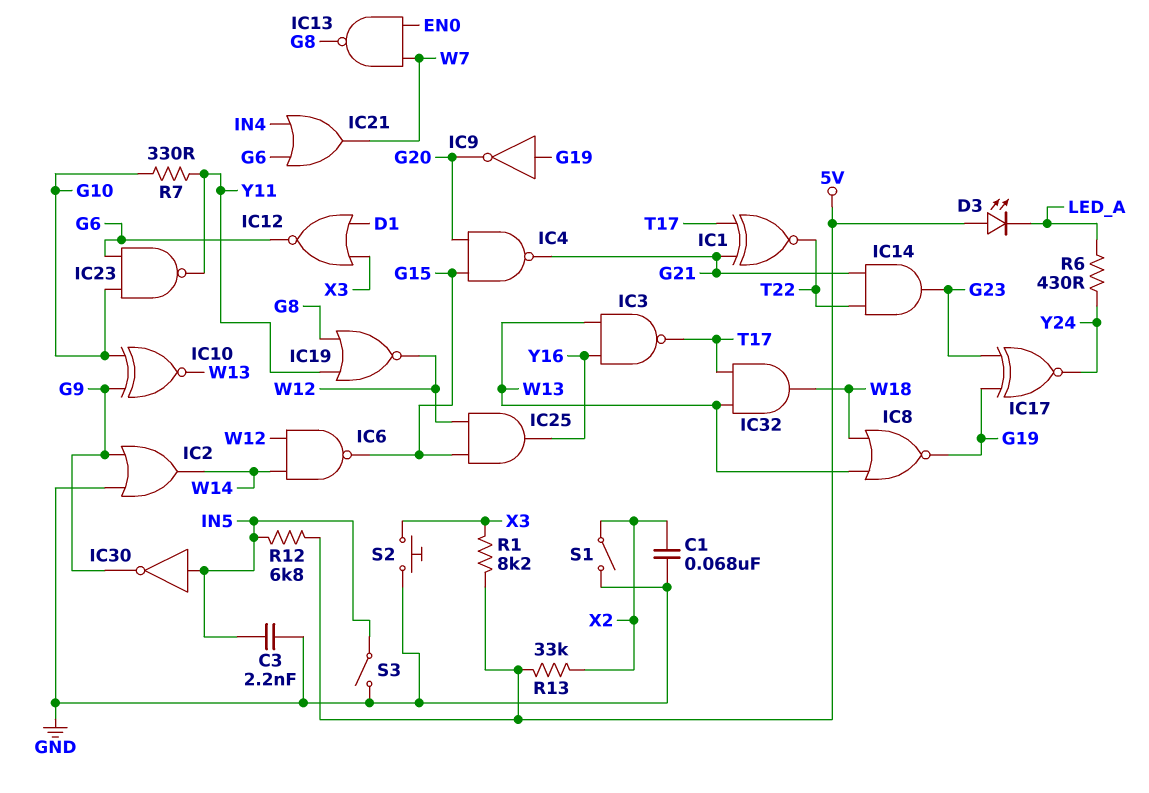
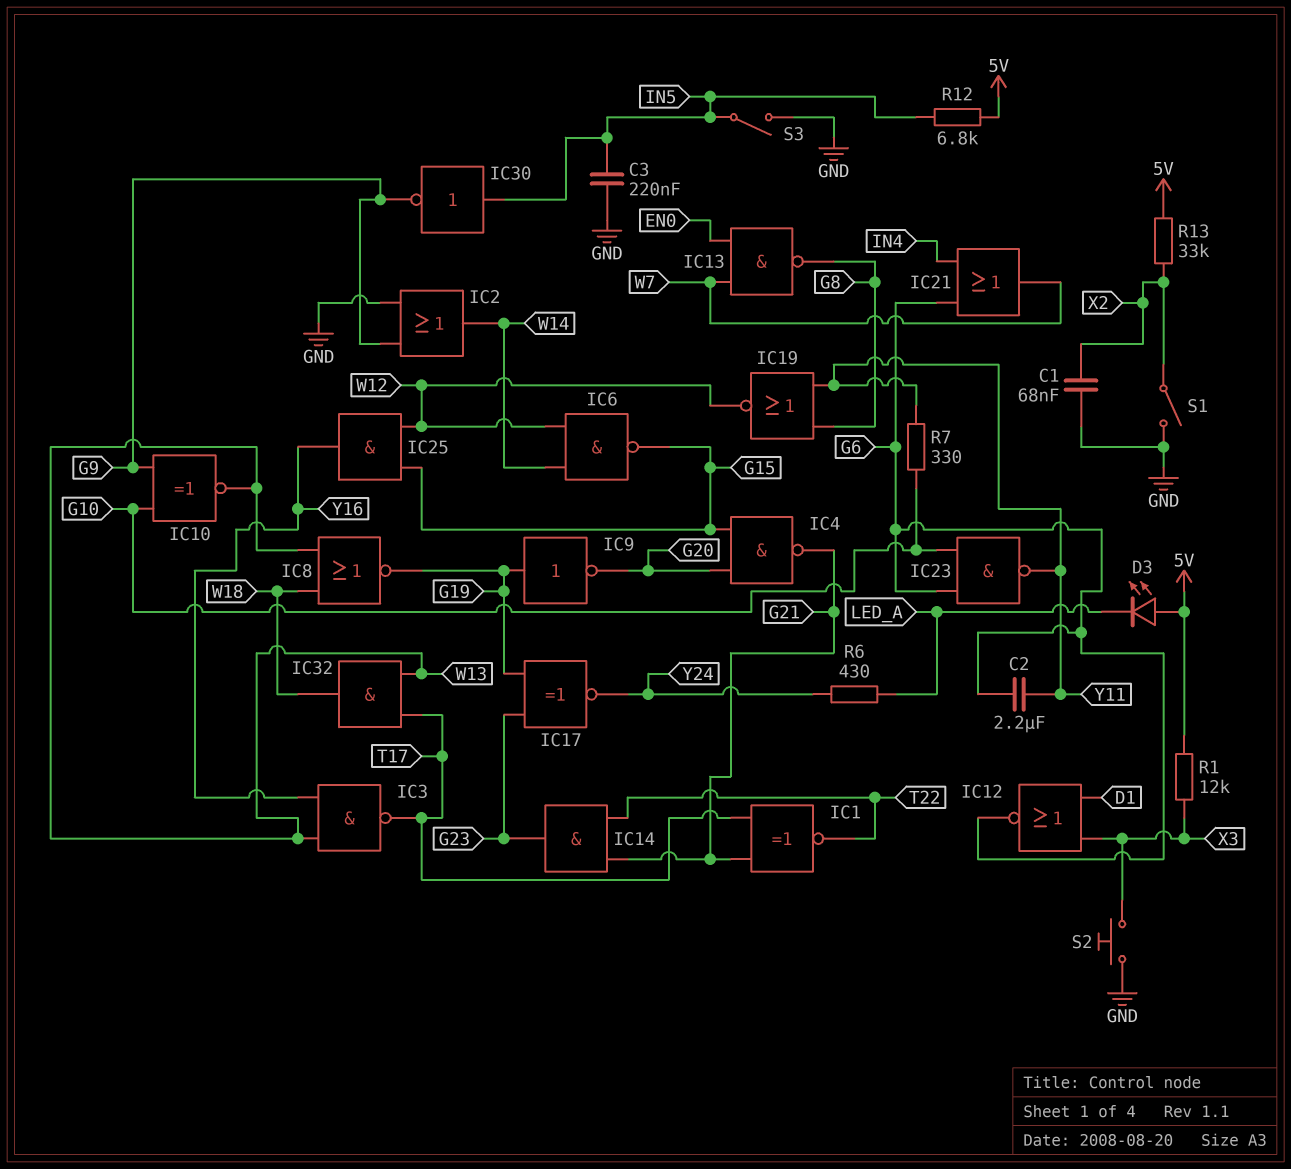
C2: none -> 2.2uF (G6, Y11)
C3: 2.2nF (GND, IN5) -> 220nF (GND, IN5)
R1: 8.2k (5V, X3) -> 12k (5V, X3)

